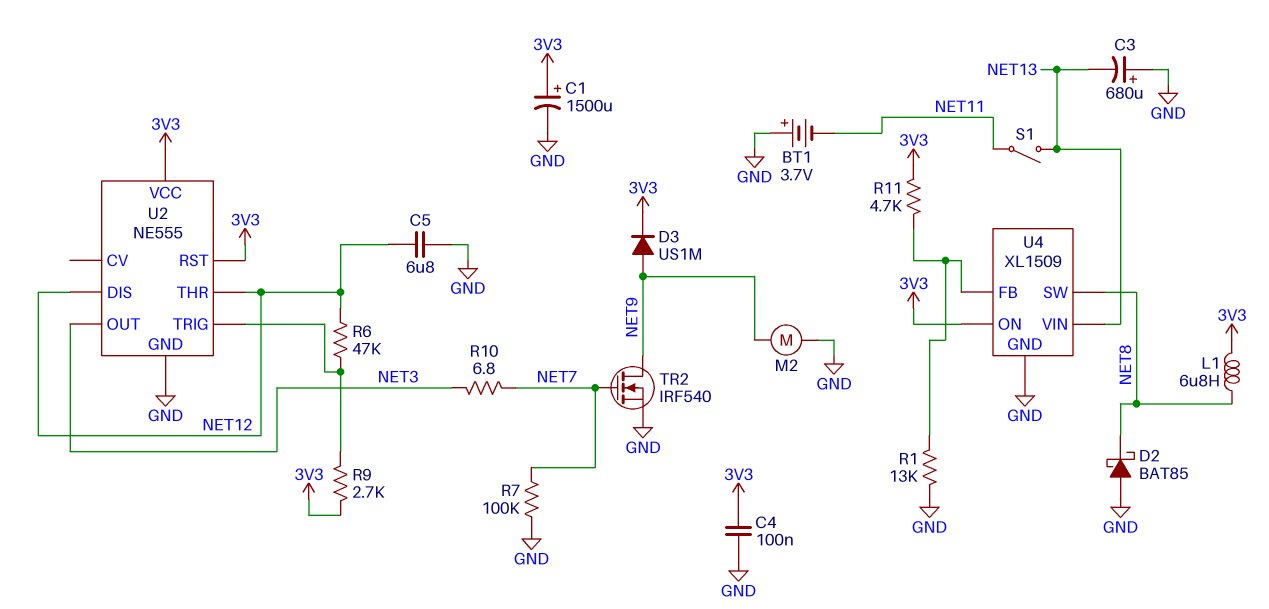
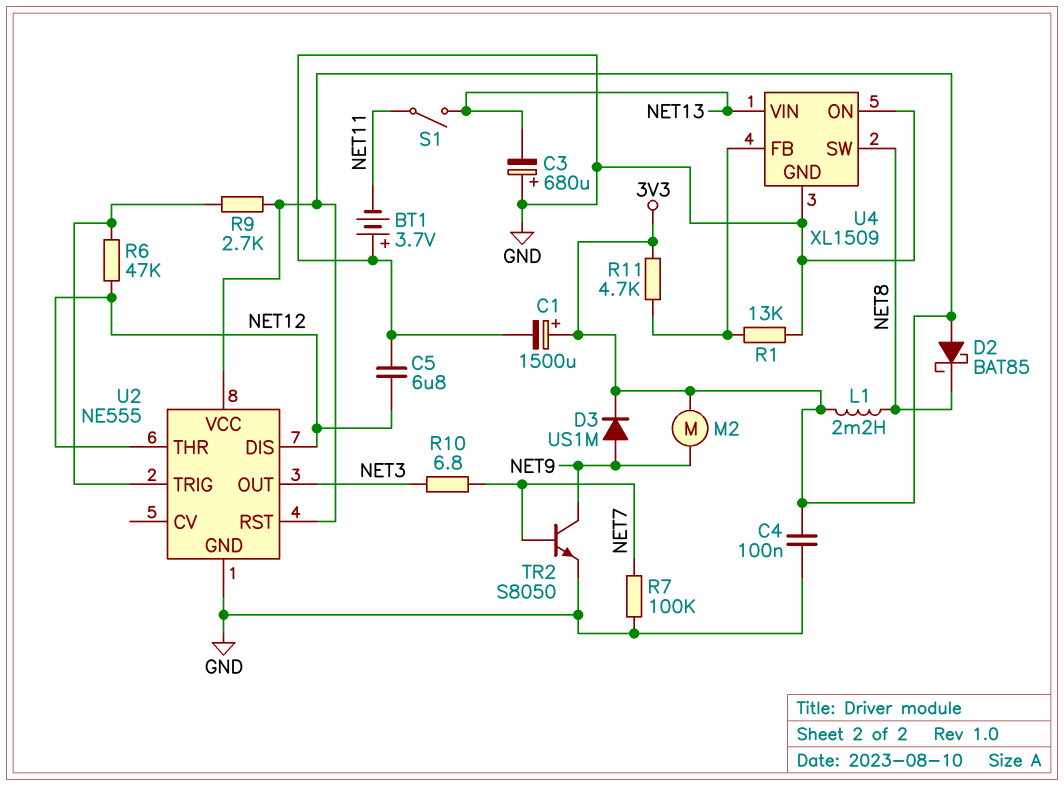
D2: schottky BAT85 (A GND, K NET8) -> schottky BAT85 (A 3V3, K NET8)
L1: 6.8uH (3V3, NET8) -> 2.2mH (3V3, NET8)
M2: motor (GND, NET9) -> motor (3V3, NET9)
TR2: NMOS IRF540 (G NET7, D NET9, S GND) -> NPN S8050 (B NET7, C NET9, E GND)
U4 pin ON: 3V3 -> GND

